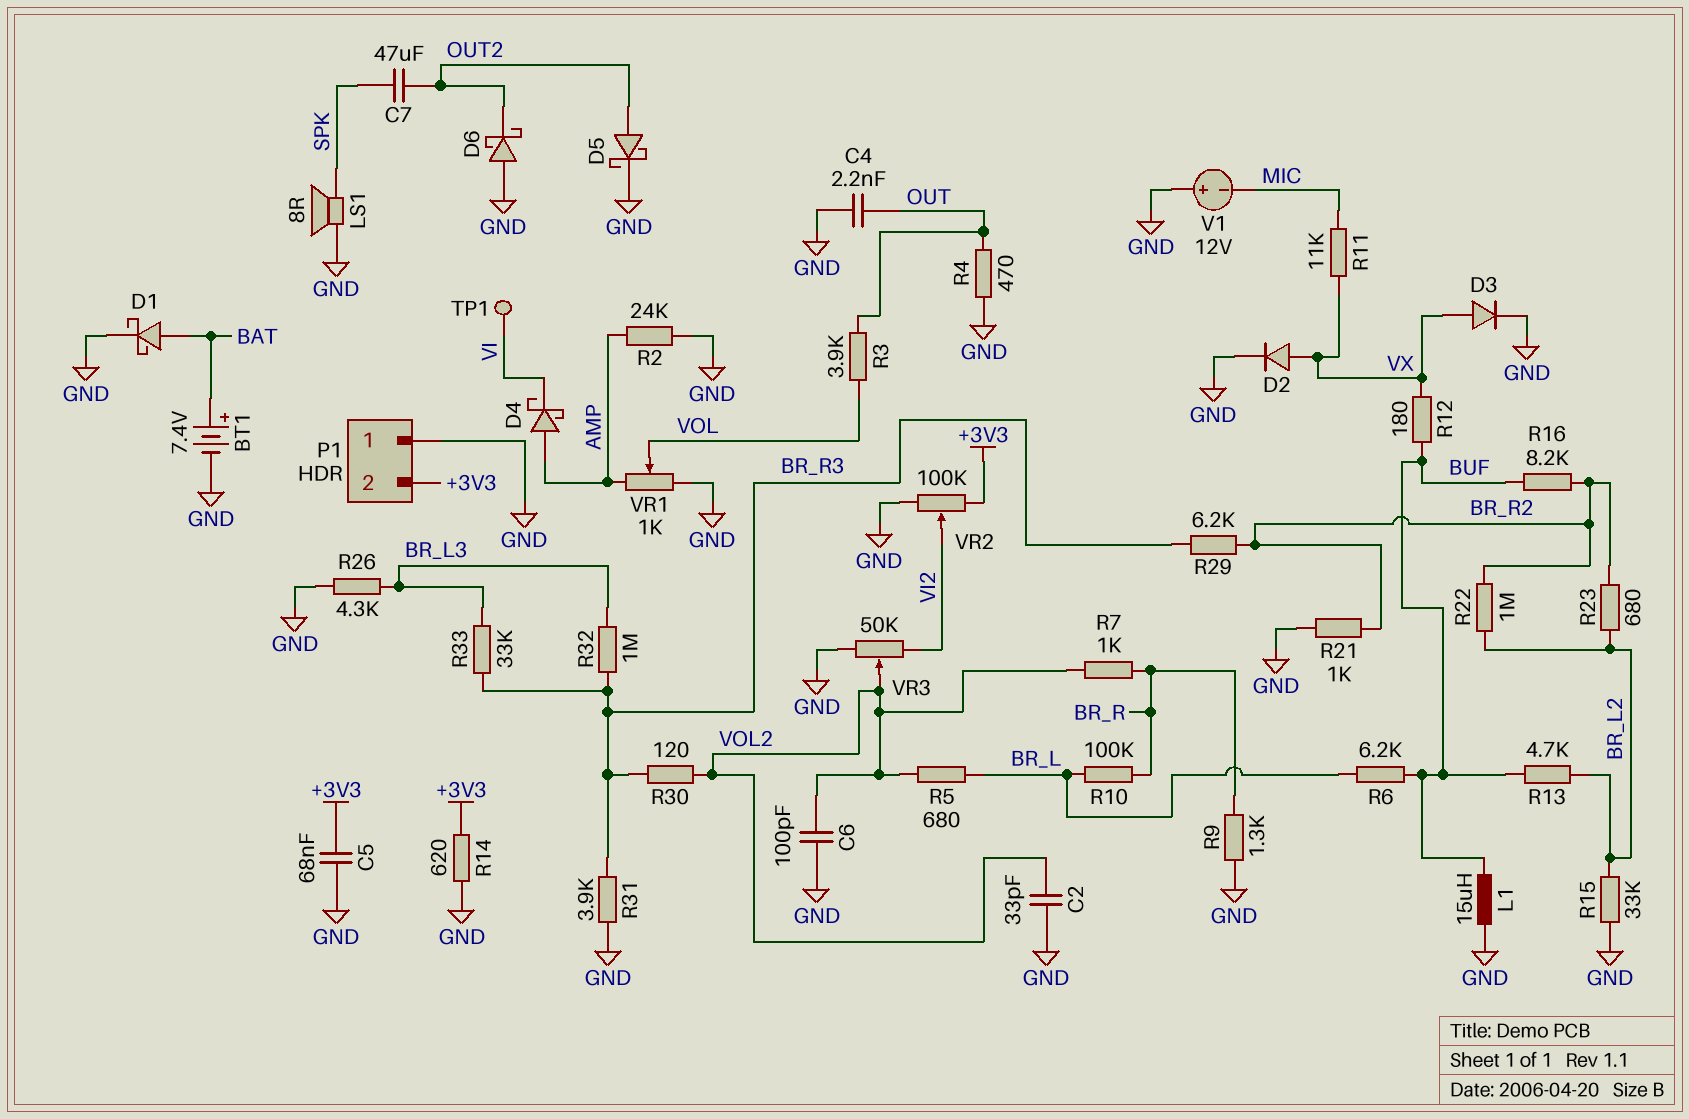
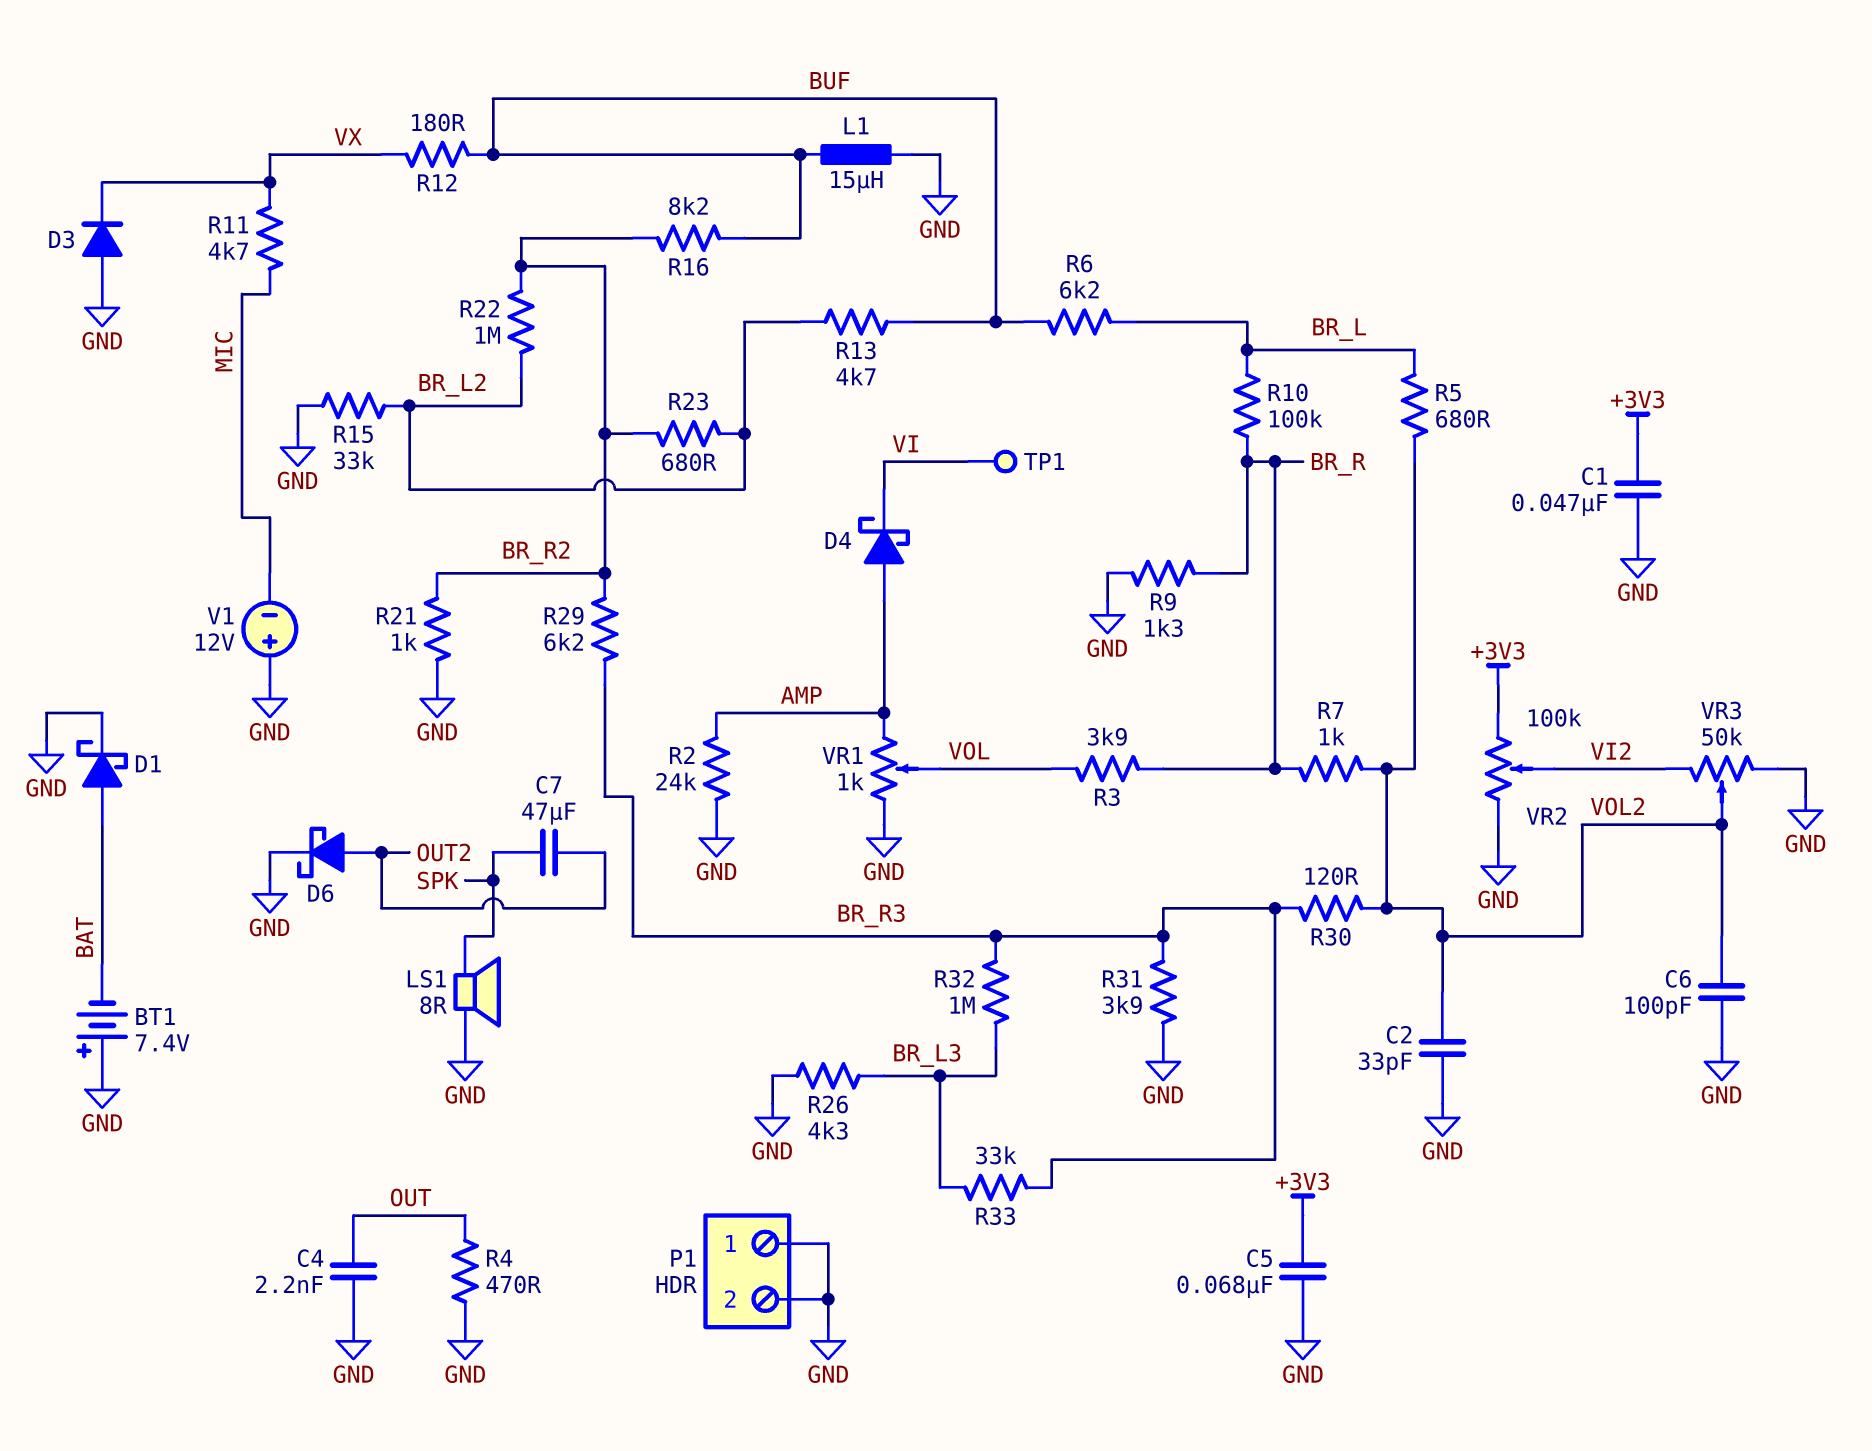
BT1: 7.4V (plus BAT, minus GND) -> 7.4V (plus GND, minus BAT)
C1: none -> 47nF (+3V3, GND)
D2: diode (A VX, K GND) -> none
D3: diode (A VX, K GND) -> diode (A GND, K VX)
D5: schottky (A OUT2, K GND) -> none
D6: schottky (A GND, K OUT2) -> schottky (A OUT2, K GND)
P1 pin 2: +3V3 -> GND
R3: 3.9k (OUT, VOL) -> 3.9k (BR_R, VOL)
R11: 11k (MIC, VX) -> 4.7k (MIC, VX)
R14: 620 (+3V3, GND) -> none

